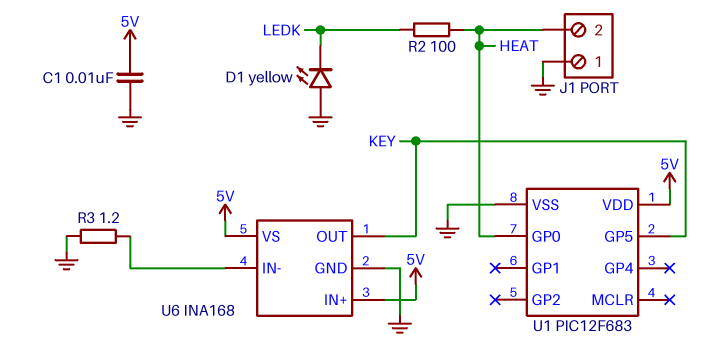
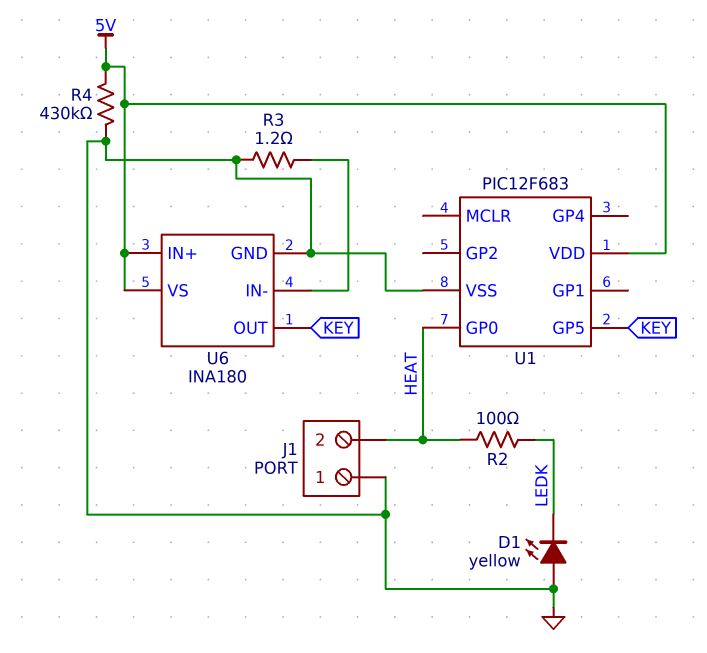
C1: 10nF (5V, GND) -> none
R4: none -> 430k (5V, GND)
U6: INA168 -> INA180

